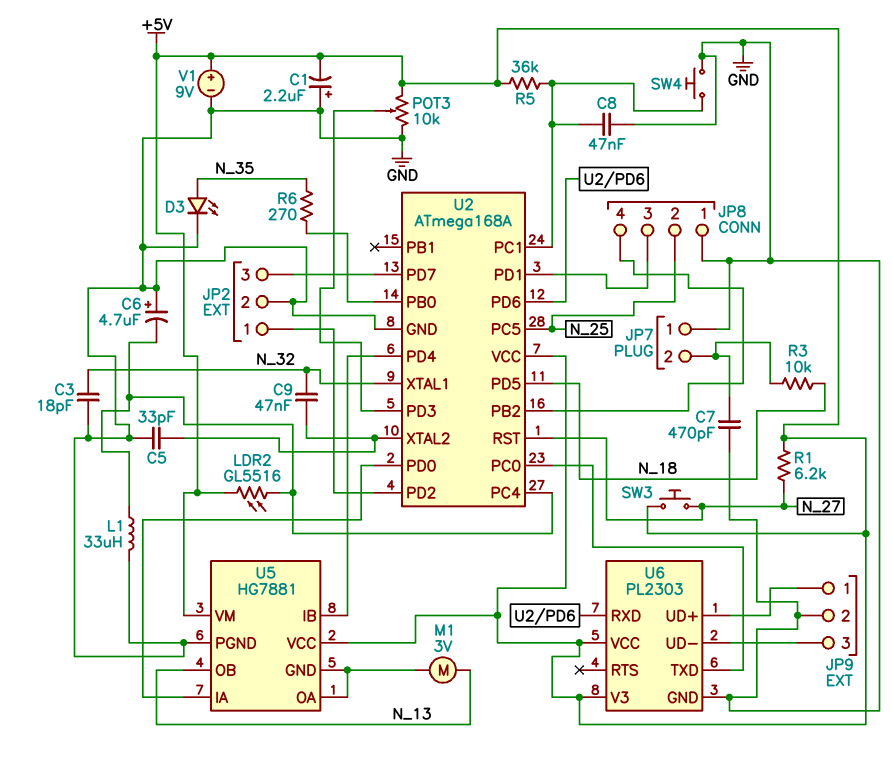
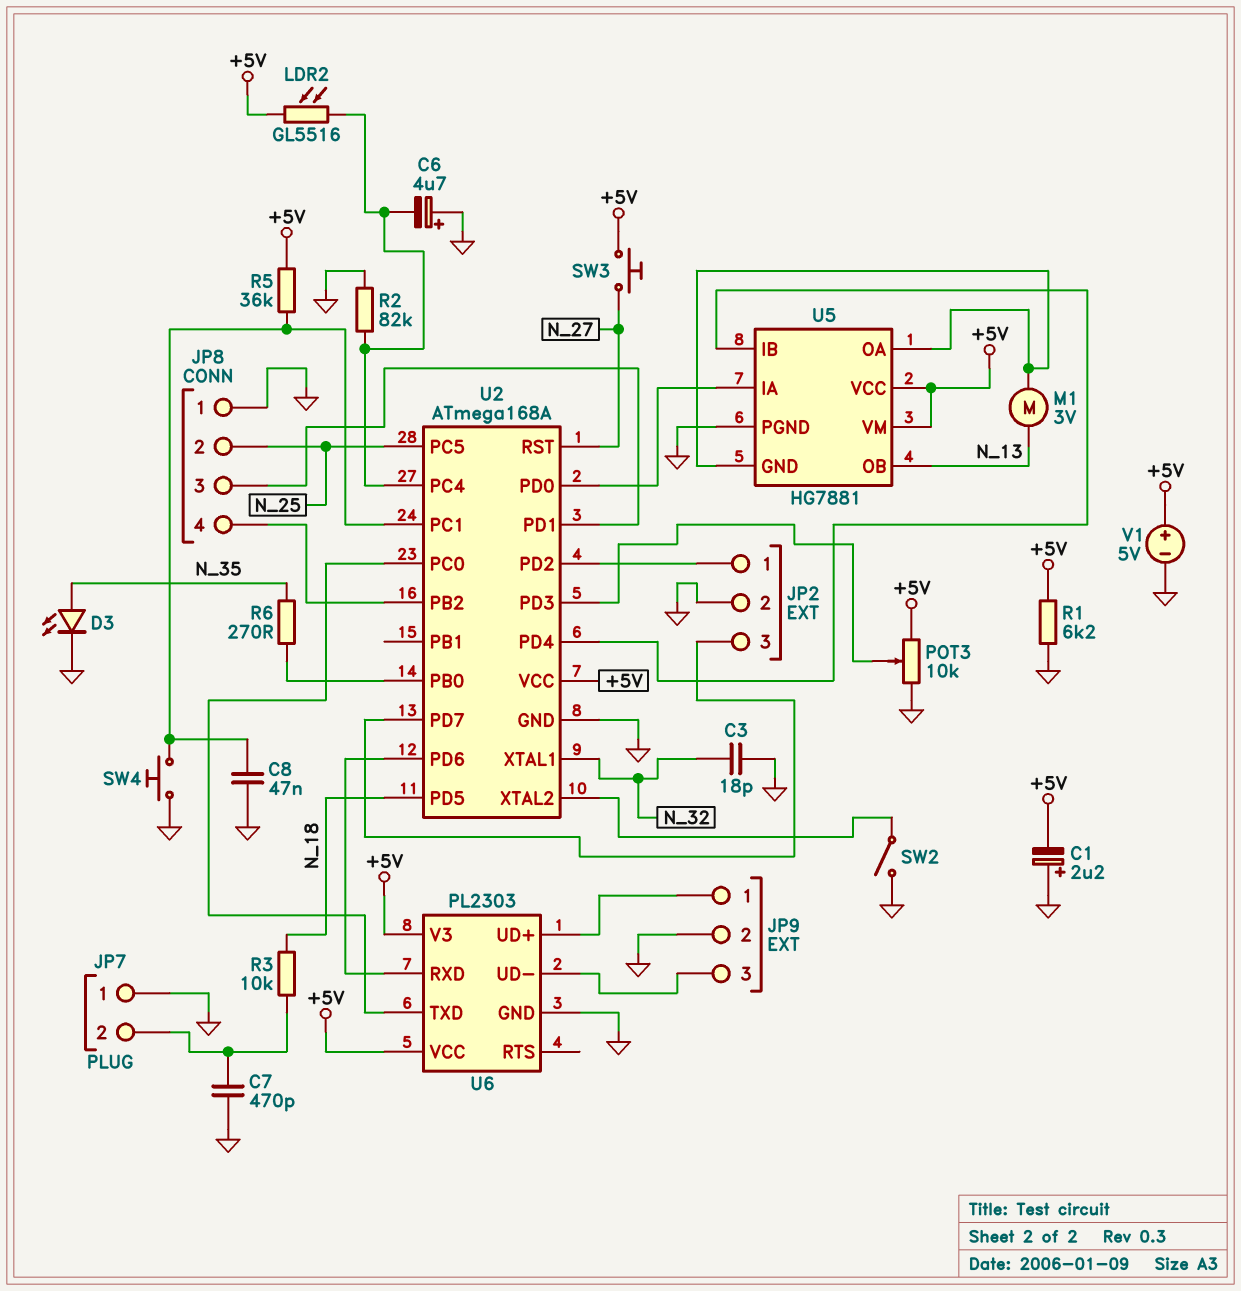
C5: 33pF (GND, U2/XTAL2) -> none
C9: 47nF (N_32, U2/XTAL2) -> none
L1: 33uH (GND, U2/PC4) -> none
R1: 6.2k (+5V, N_27) -> 6.2k (+5V, GND)
R2: none -> 82k (GND, U2/PC4)
SW2: none -> switch (GND, U2/XTAL2)
V1: 9V (plus +5V, minus GND) -> 5V (plus +5V, minus GND)

